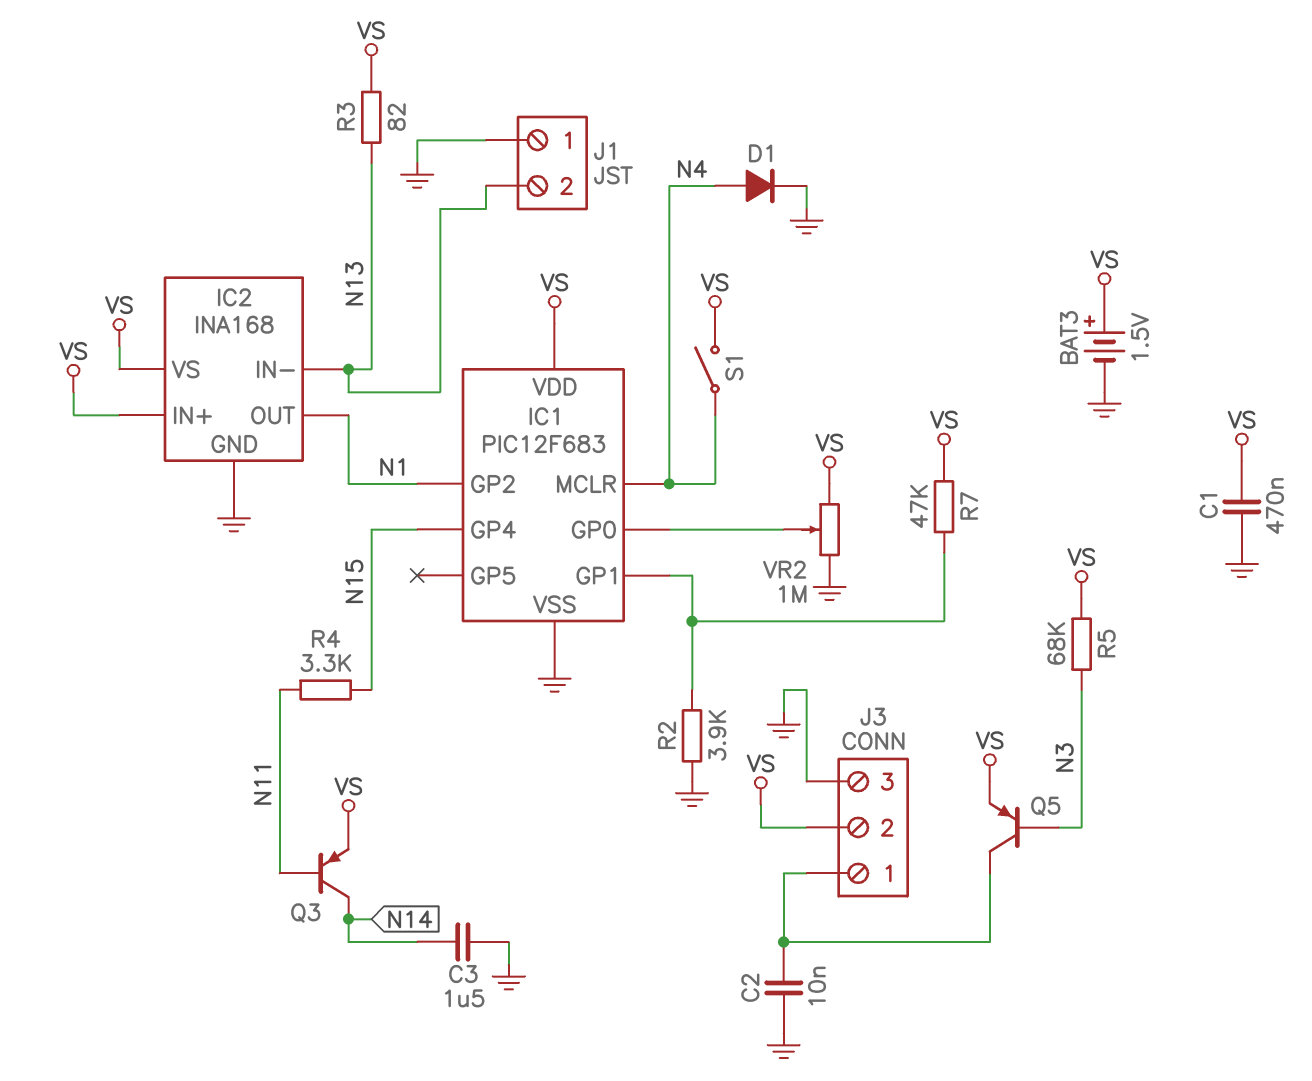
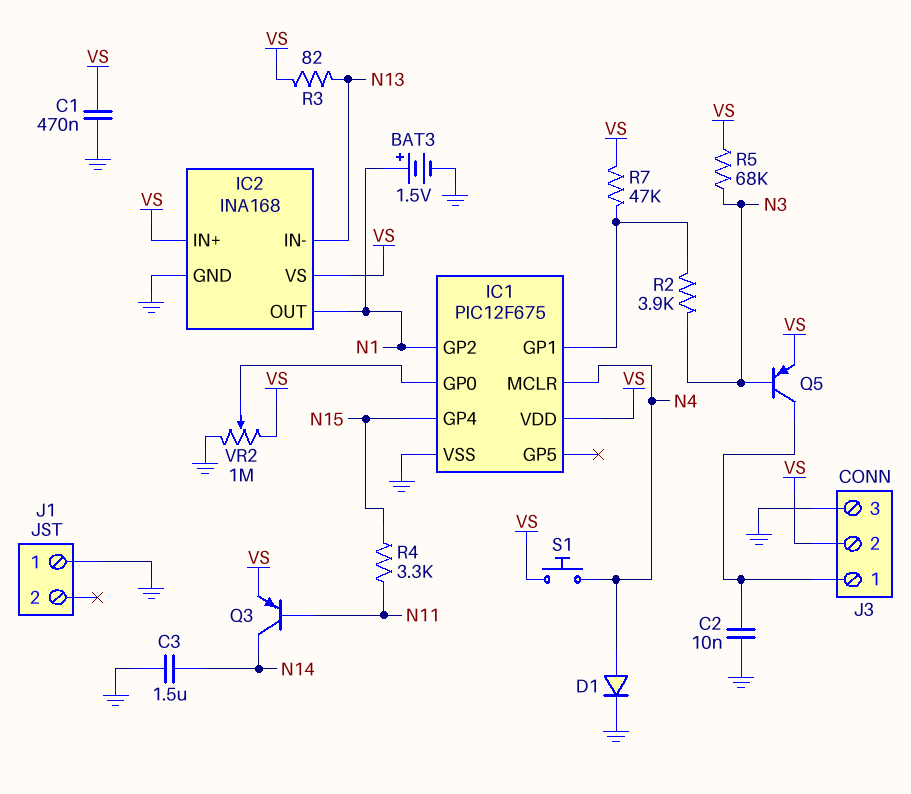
BAT3: 1.5V (plus VS, minus GND) -> 1.5V (plus N1, minus GND)
IC1: PIC12F683 -> PIC12F675
J1 pin 2: N13 -> none
R2: 3.9k (GND, IC1/GP1) -> 3.9k (IC1/GP1, N3)
S1: switch (N4, VS) -> button (N4, VS)

